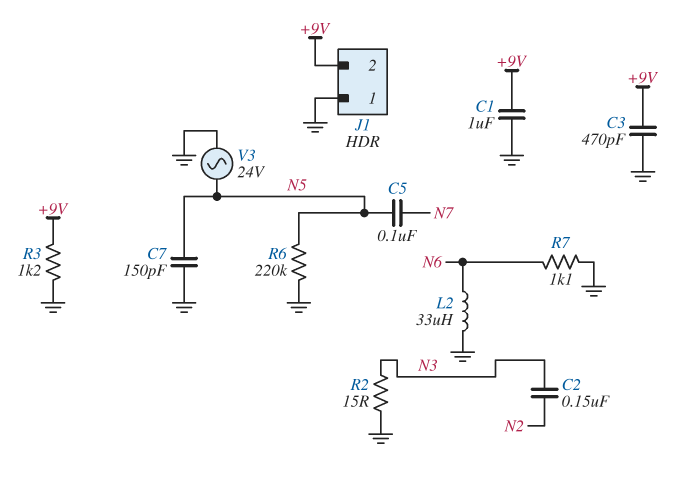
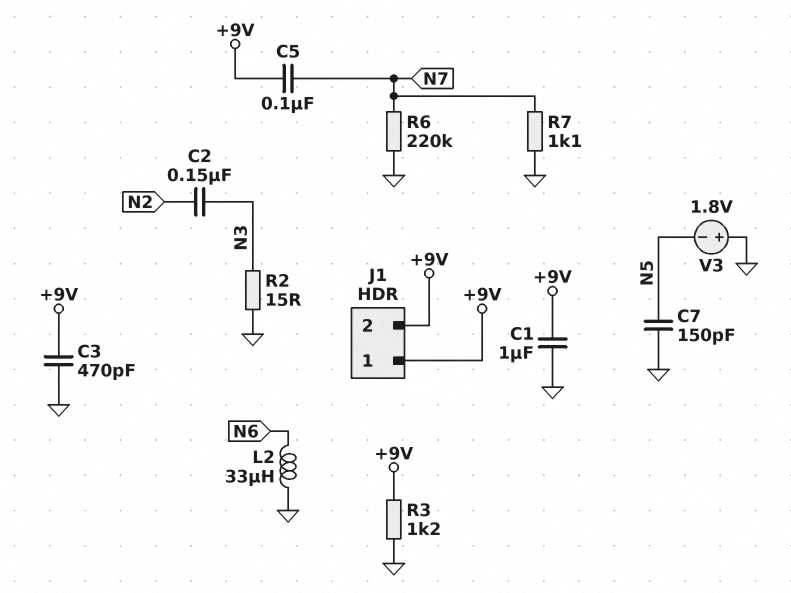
C5: 100nF (N5, N7) -> 100nF (+9V, N7)
J1 pin 1: GND -> +9V
R6: 220k (GND, N5) -> 220k (GND, N7)
R7: 1.1k (GND, N6) -> 1.1k (GND, N7)
V3: AC 24V (GND, N5) -> 1.8V (plus GND, minus N5)

